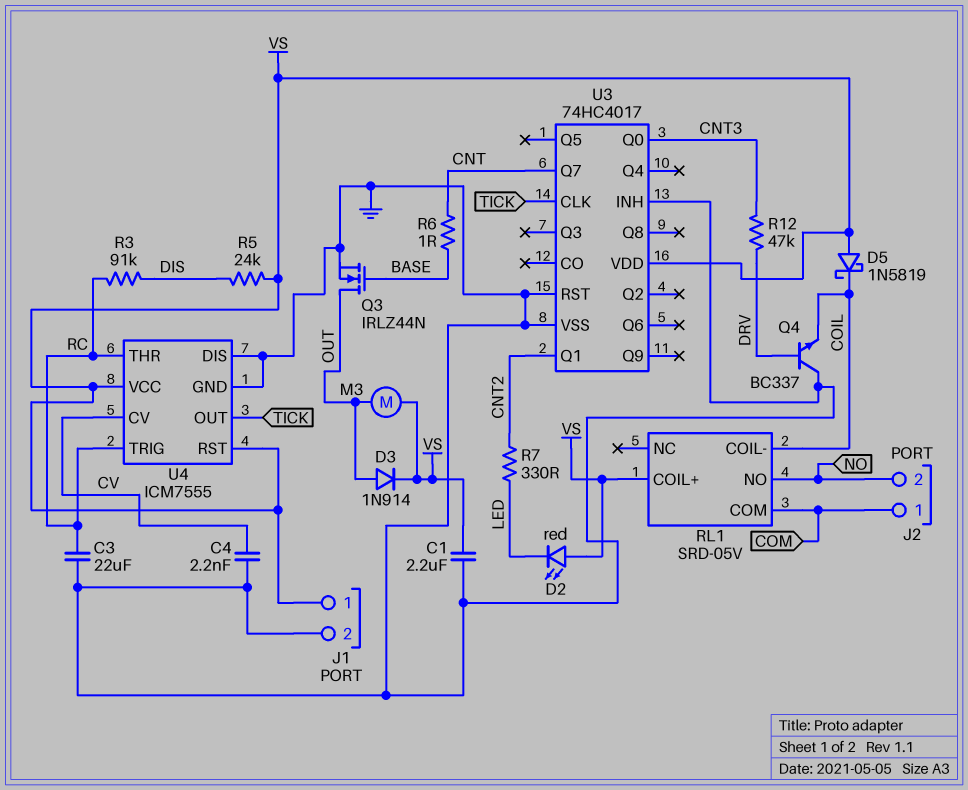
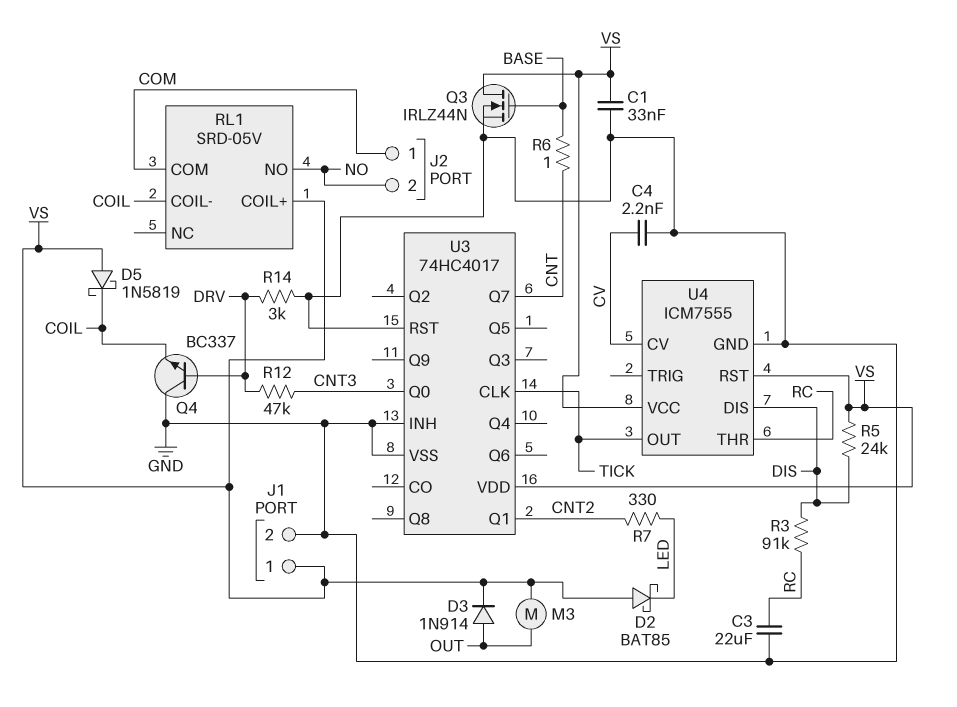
C1: 2.2uF (GND, VS) -> 33nF (GND, VS)
D2: LED red (A VS, K LED) -> schottky BAT85 (A VS, K LED)
Q3: NMOS IRLZ44N (G BASE, D OUT, S GND) -> NMOS IRLZ44N (G BASE, D VS, S GND)
R14: none -> 3k (DRV, GND)
U4 pin DIS: GND -> DIS
U4 pin TRIG: RC -> none

